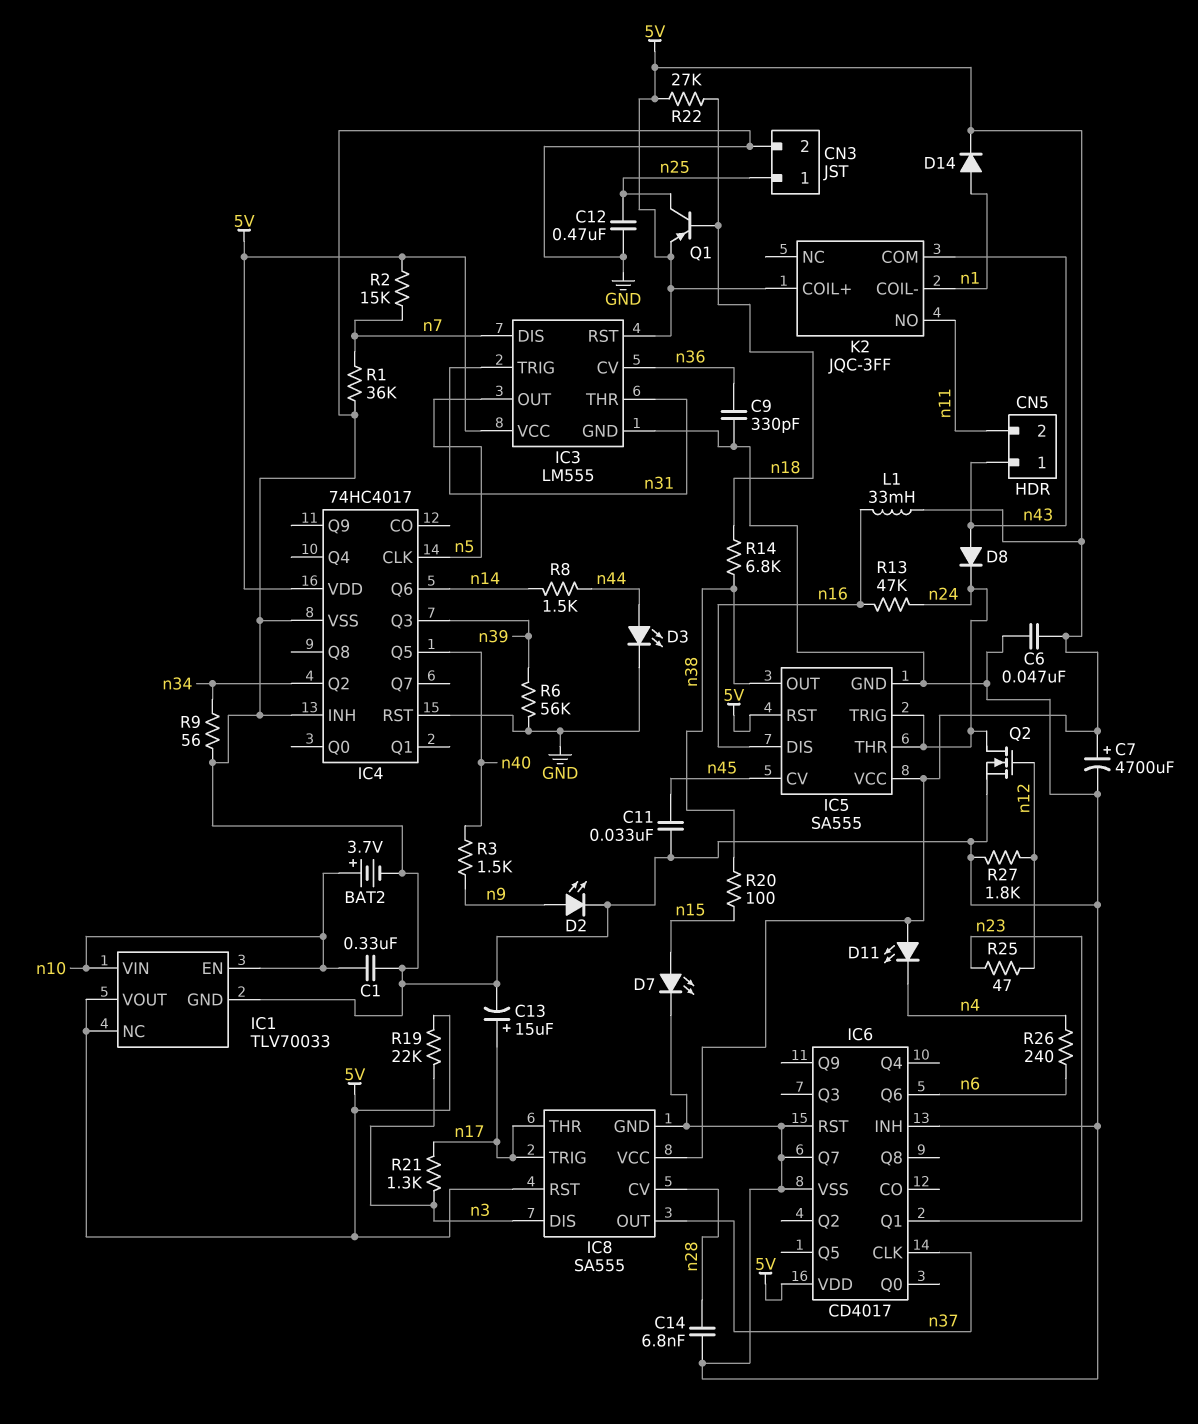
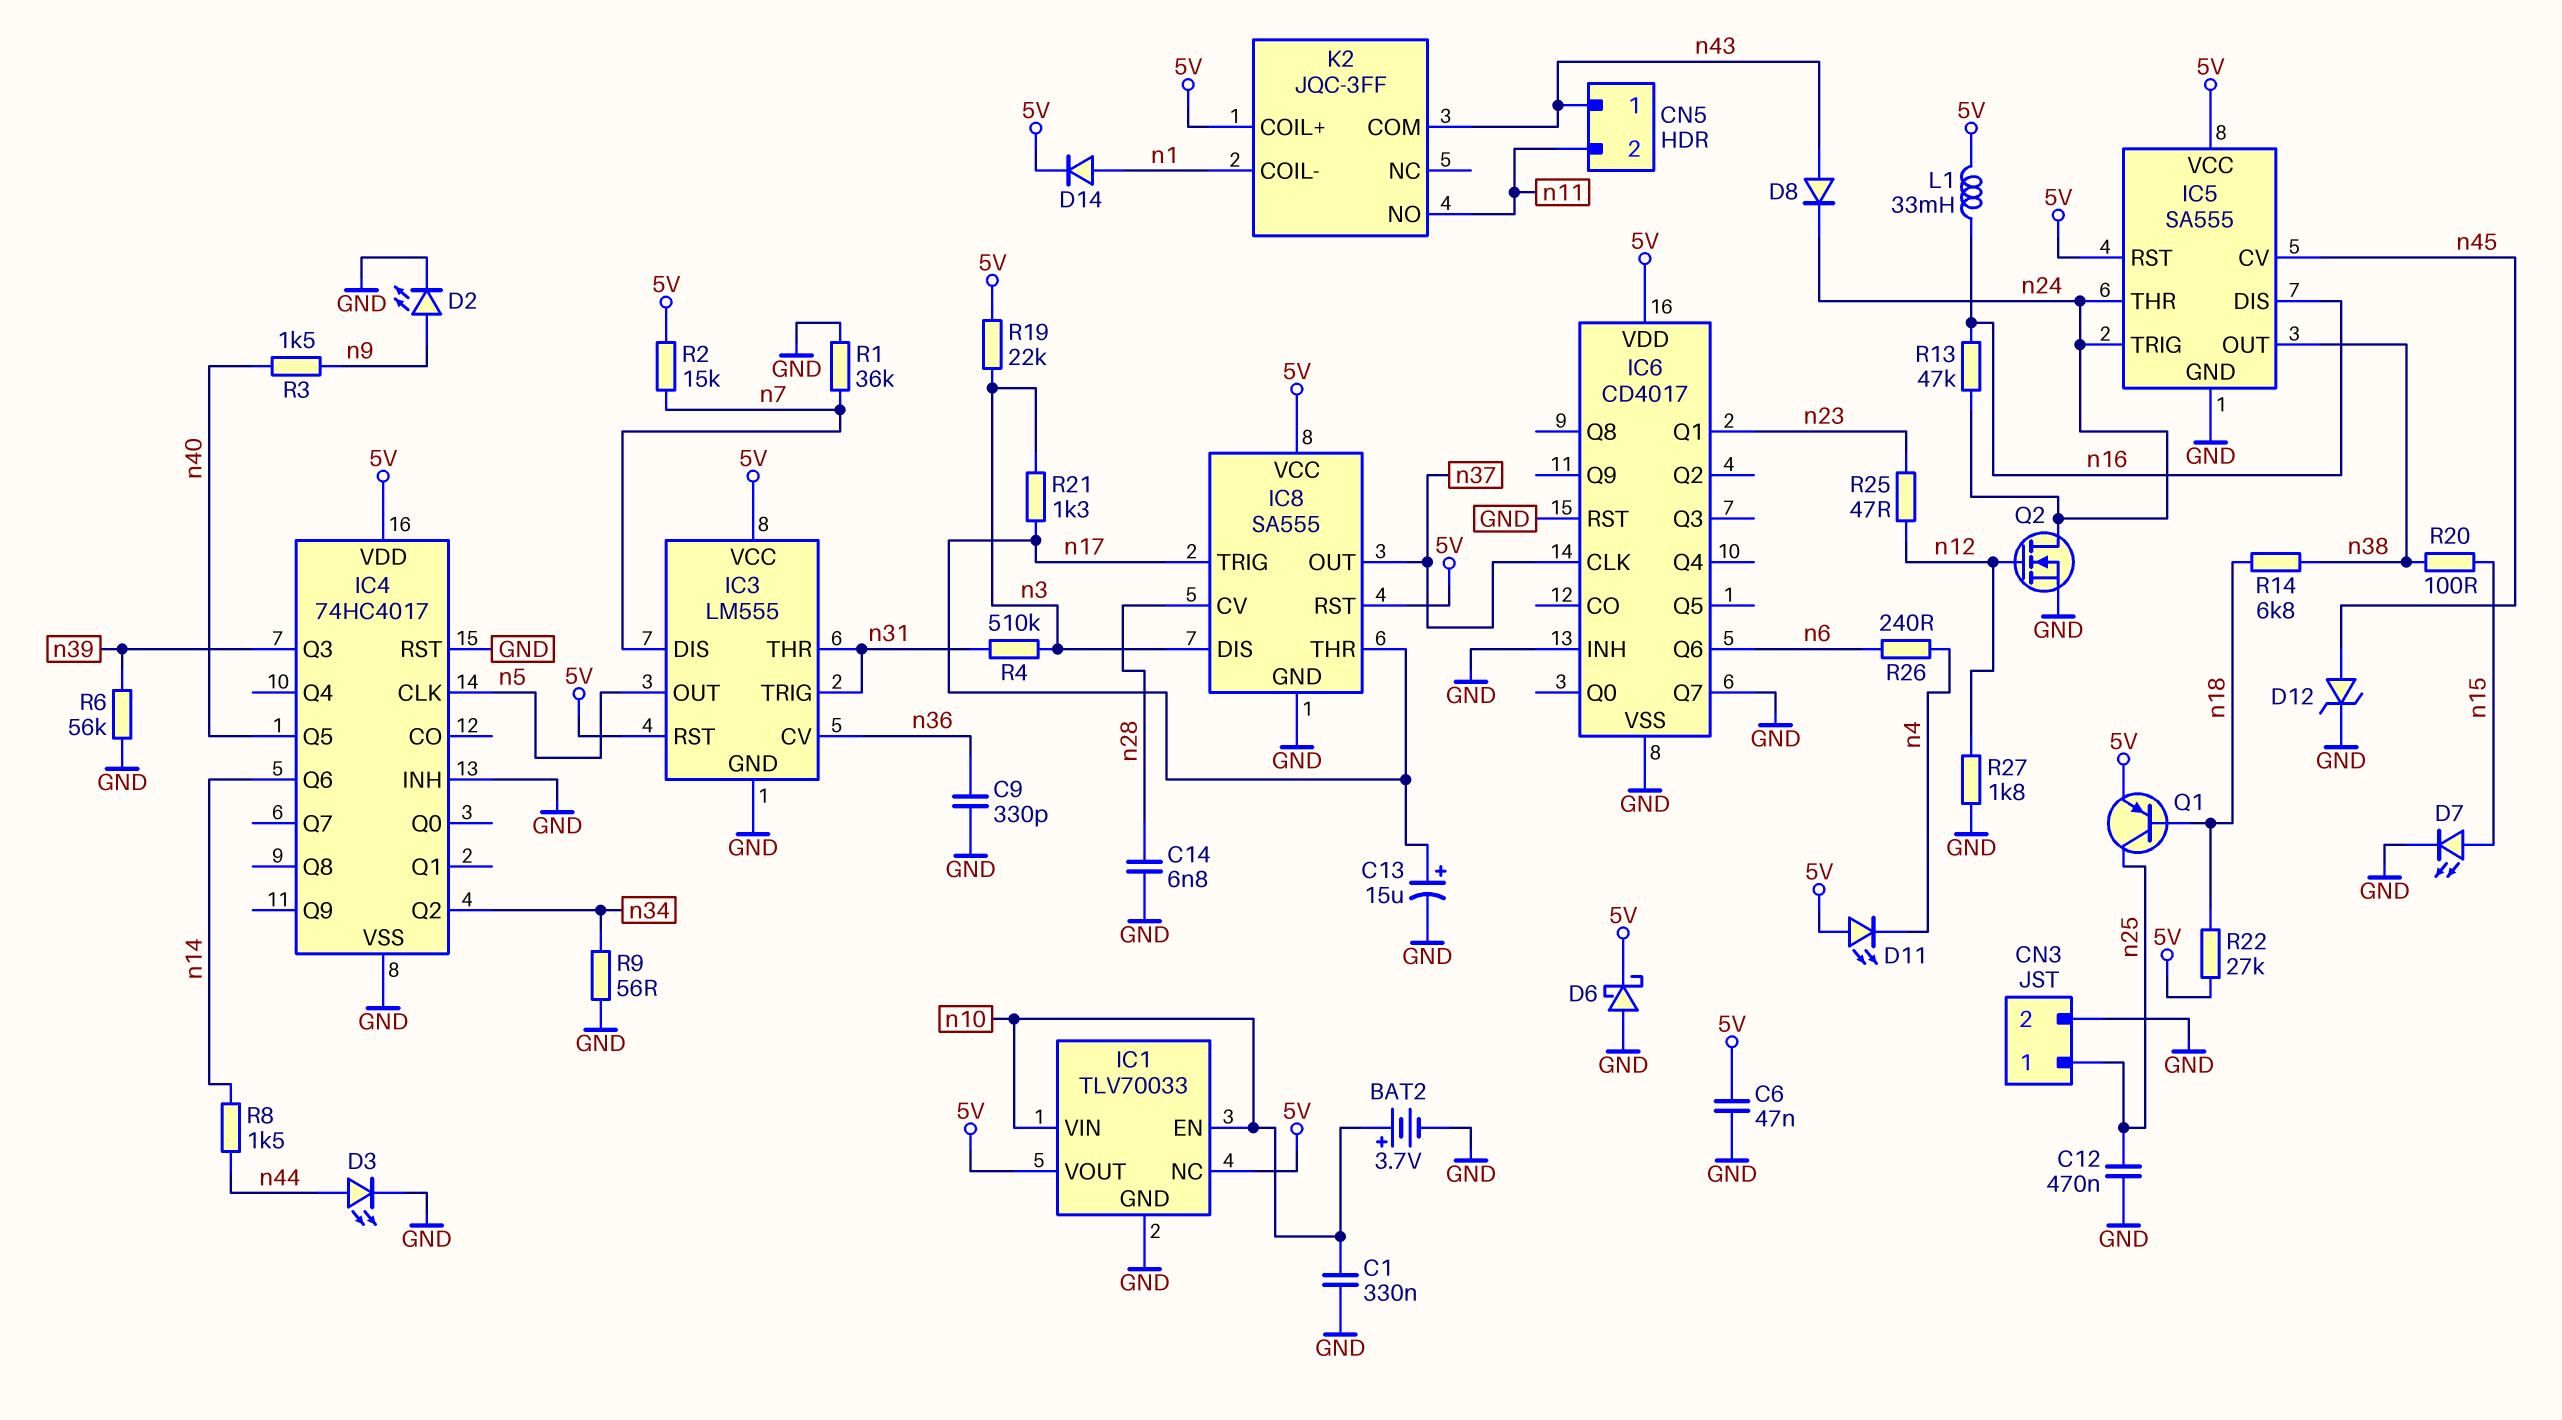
C7: 4700uF (plus 5V, minus GND) -> none
C11: 33nF (GND, n45) -> none
D6: none -> schottky (A GND, K 5V)
D12: none -> zener (A n45, K GND)
R4: none -> 510k (n3, n31)

